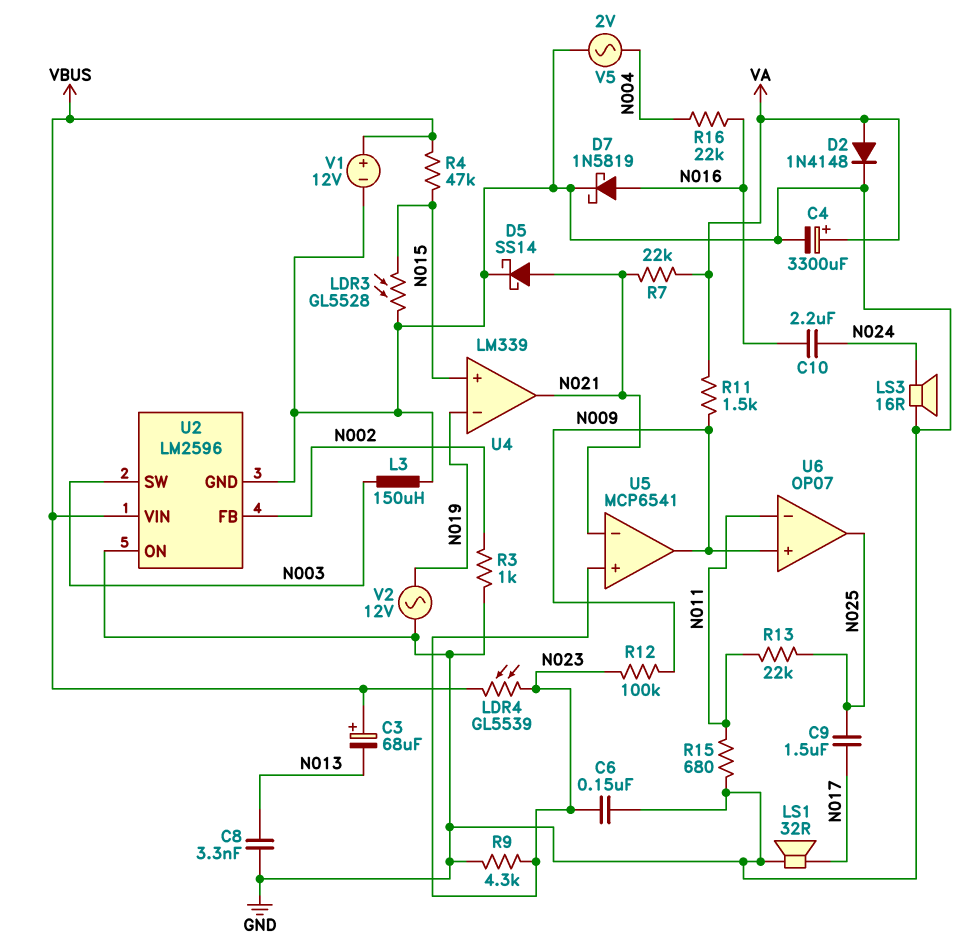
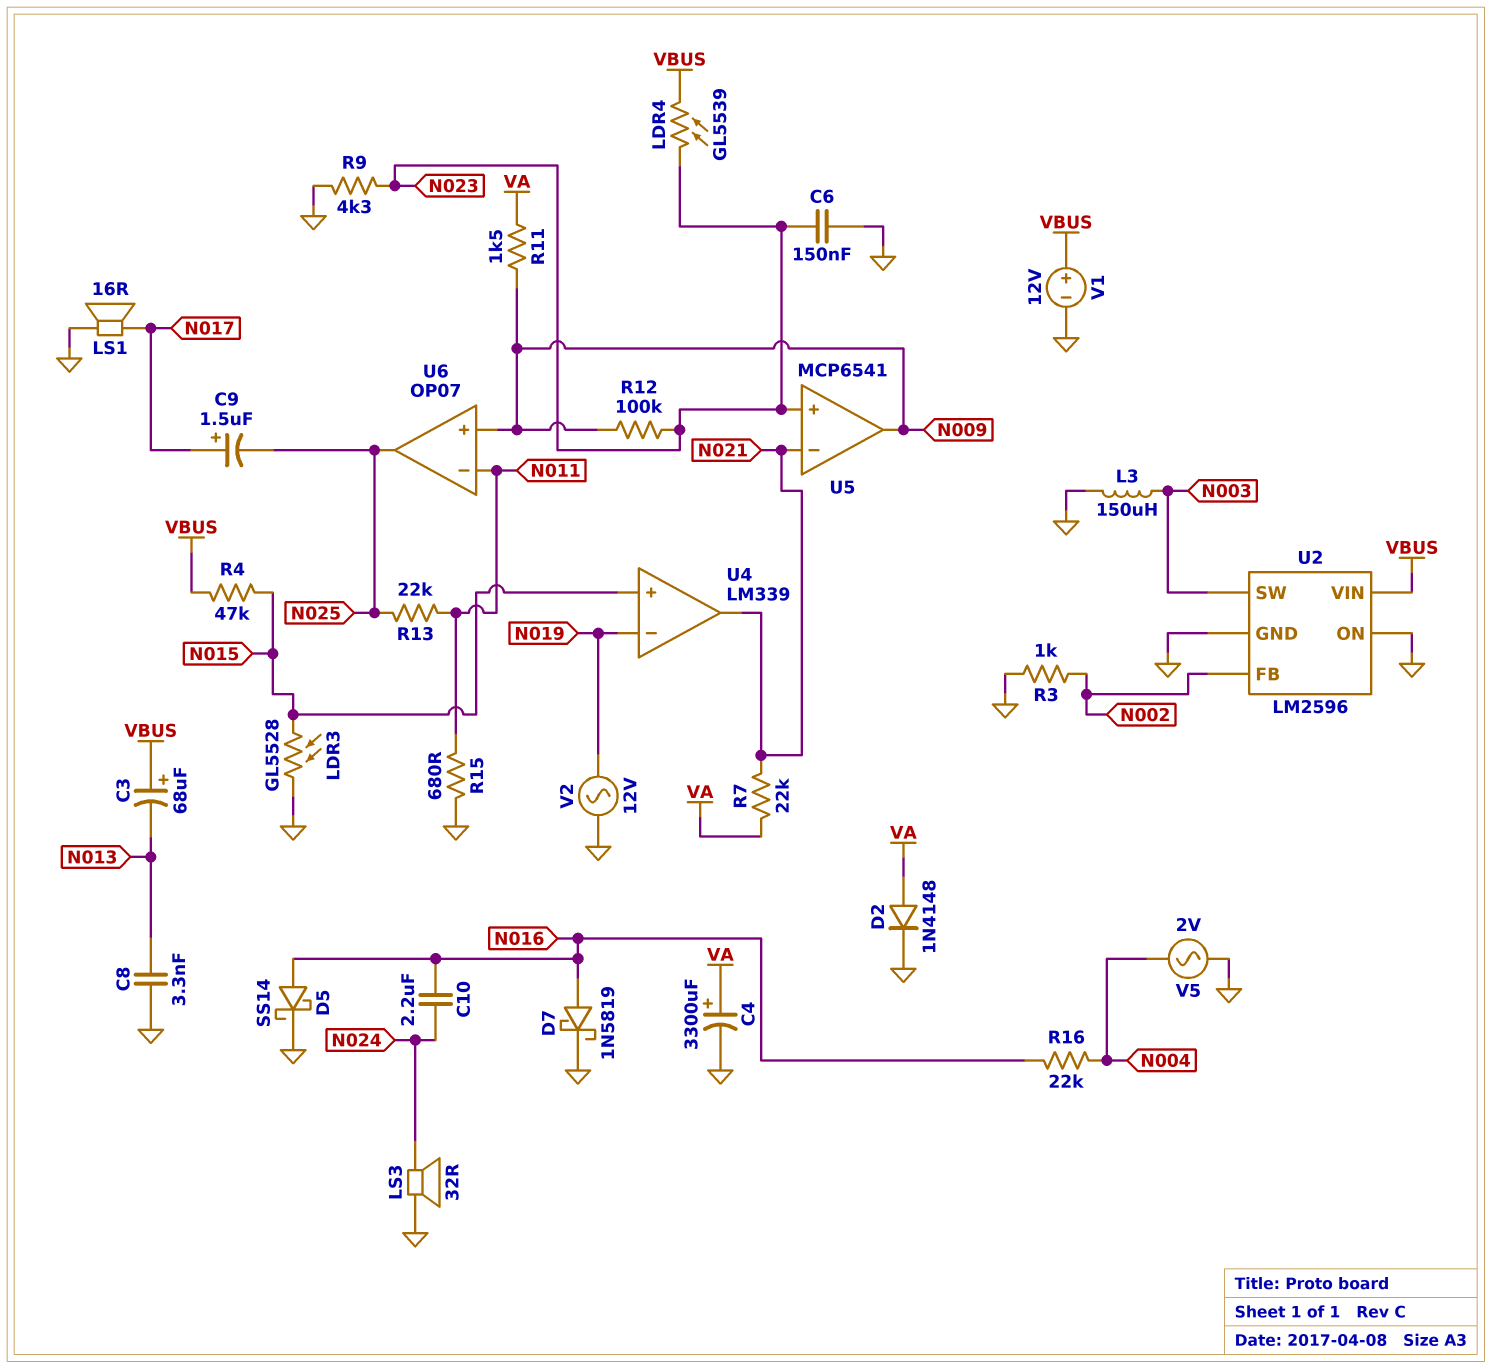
C9: 1.5uF (N017, N025) -> 1.5uF (plus N017, minus N025)
D5: schottky SS14 (A N021, K GND) -> schottky SS14 (A N016, K GND)
LS1: speaker 32R (GND, N017) -> speaker 16R (GND, N017)
LS3: speaker 16R (GND, N024) -> speaker 32R (GND, N024)

